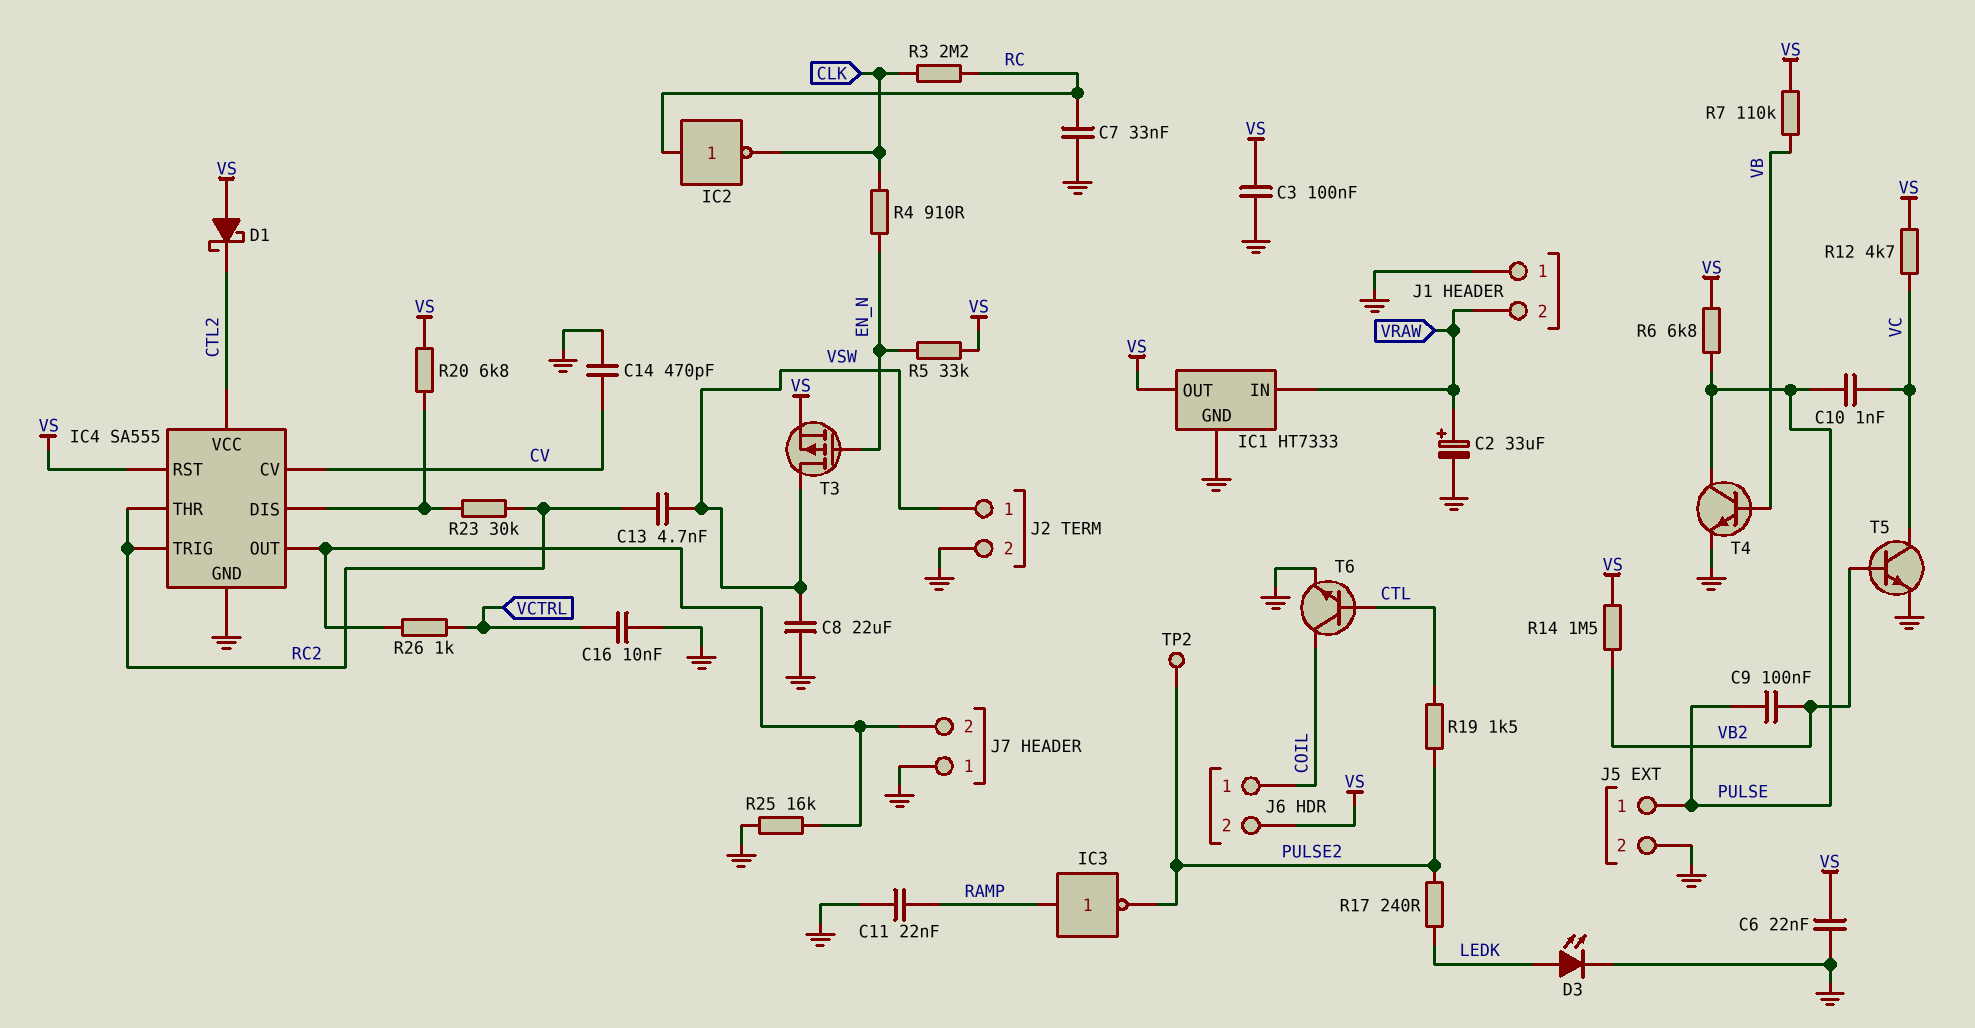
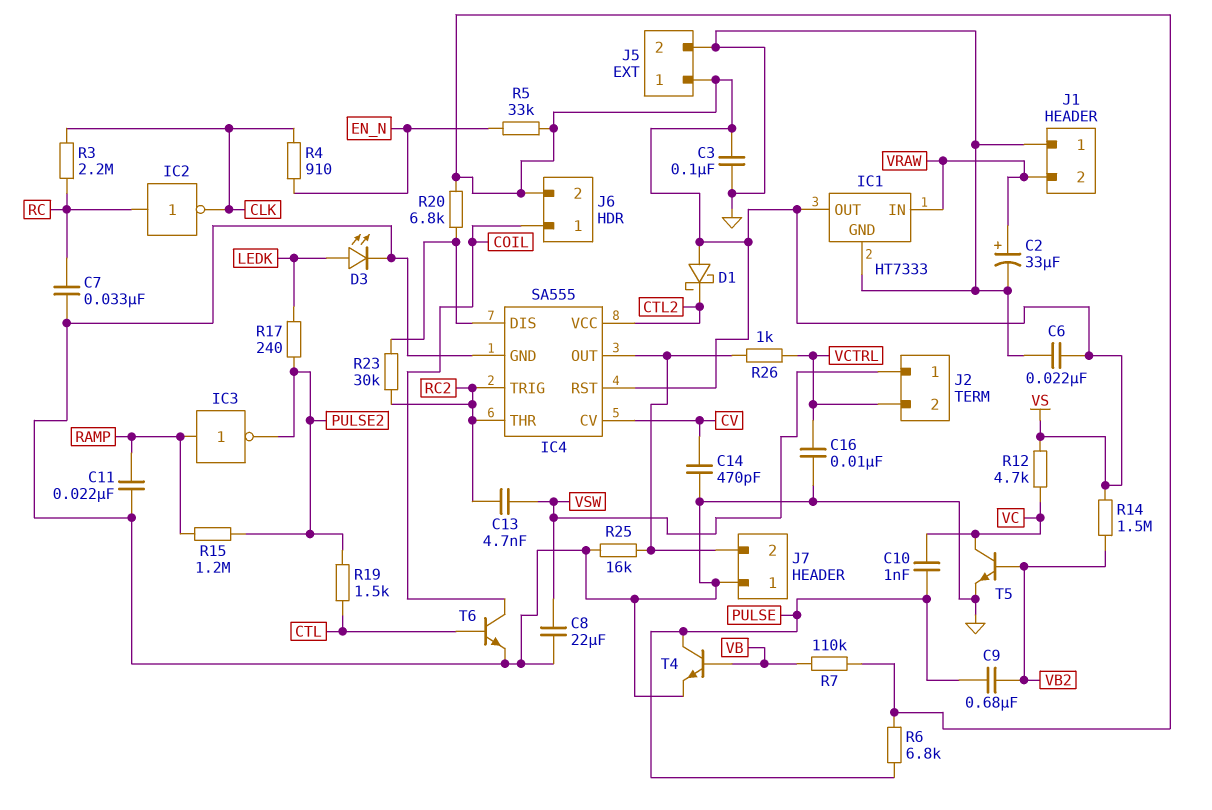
C9: 100nF (PULSE, VB2) -> 680nF (PULSE, VB2)
J2 pin 2: GND -> VCTRL
J5 pin 1: PULSE -> VS
R15: none -> 1.2M (PULSE2, RAMP)
T3: PMOS (G EN_N, D VSW, S VS) -> none
TP2: test point (PULSE2) -> none

